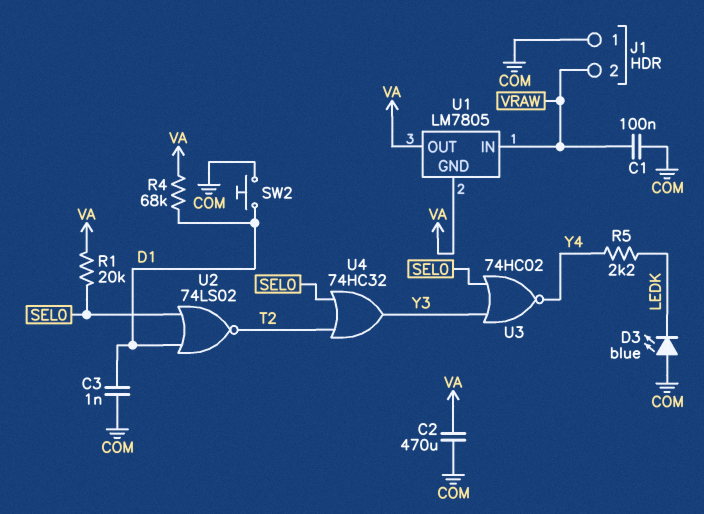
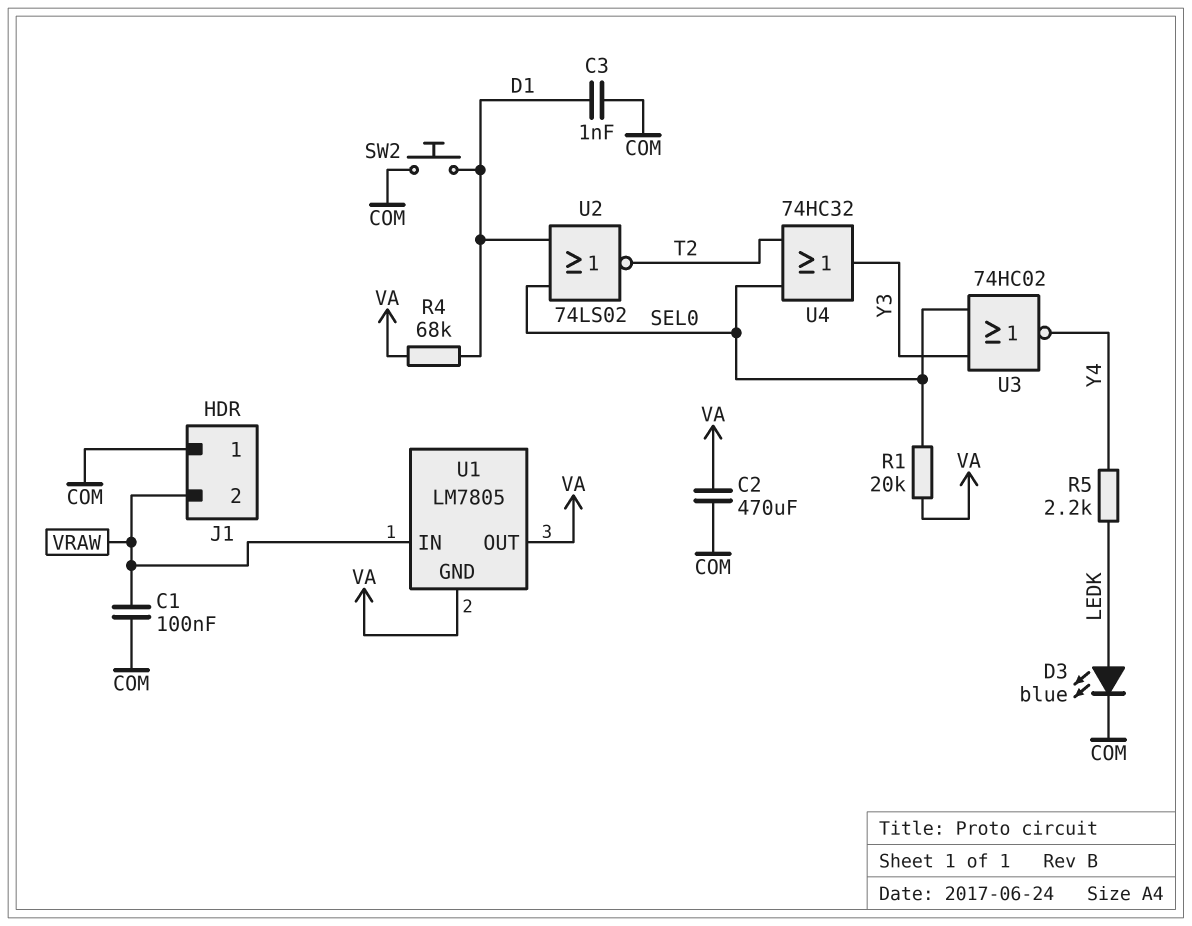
D3: LED blue (A COM, K LEDK) -> LED blue (A LEDK, K COM)

